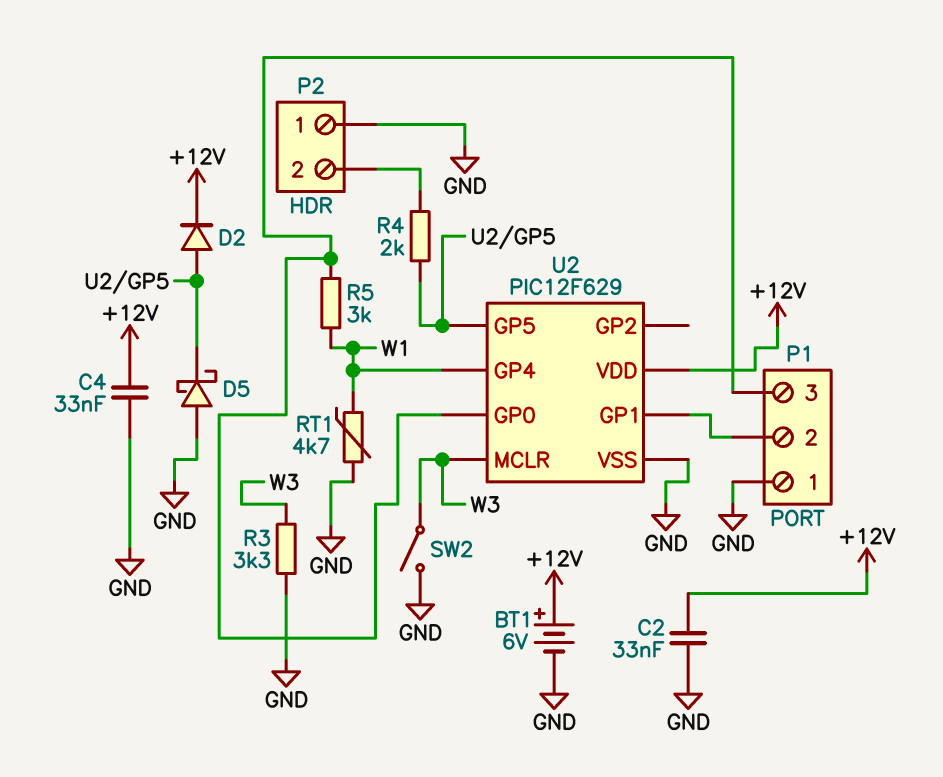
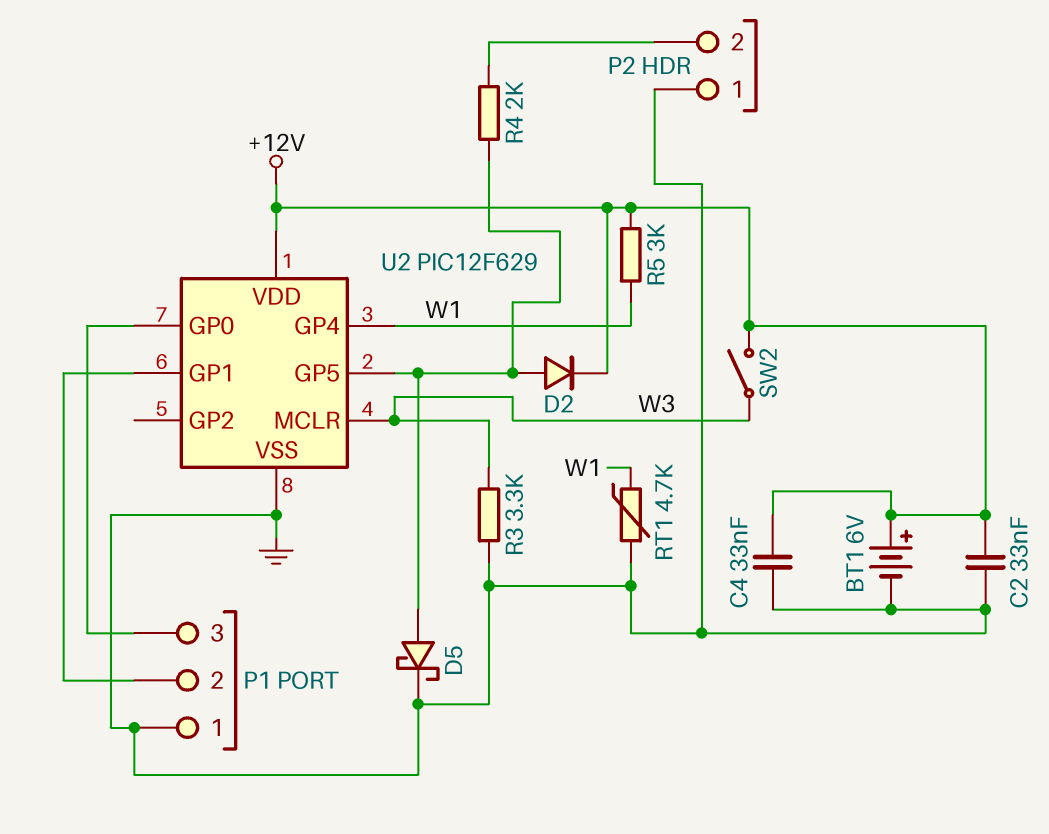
D5: schottky (A GND, K U2/GP5) -> schottky (A U2/GP5, K GND)
R5: 3k (P1/3, W1) -> 3k (+12V, W1)
SW2: switch (GND, W3) -> switch (+12V, W3)

